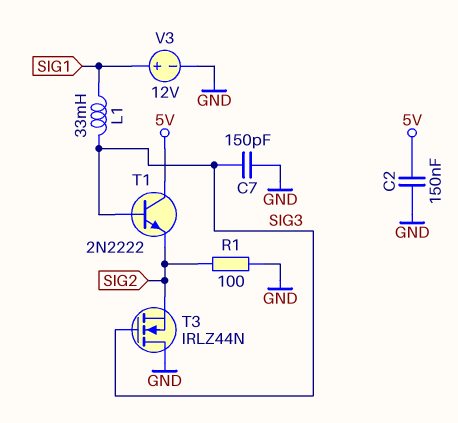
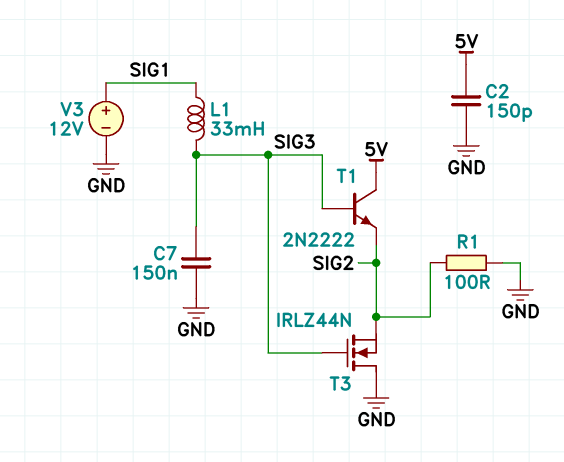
C2: 150nF (5V, GND) -> 150pF (5V, GND)
C7: 150pF (GND, SIG3) -> 150nF (GND, SIG3)

